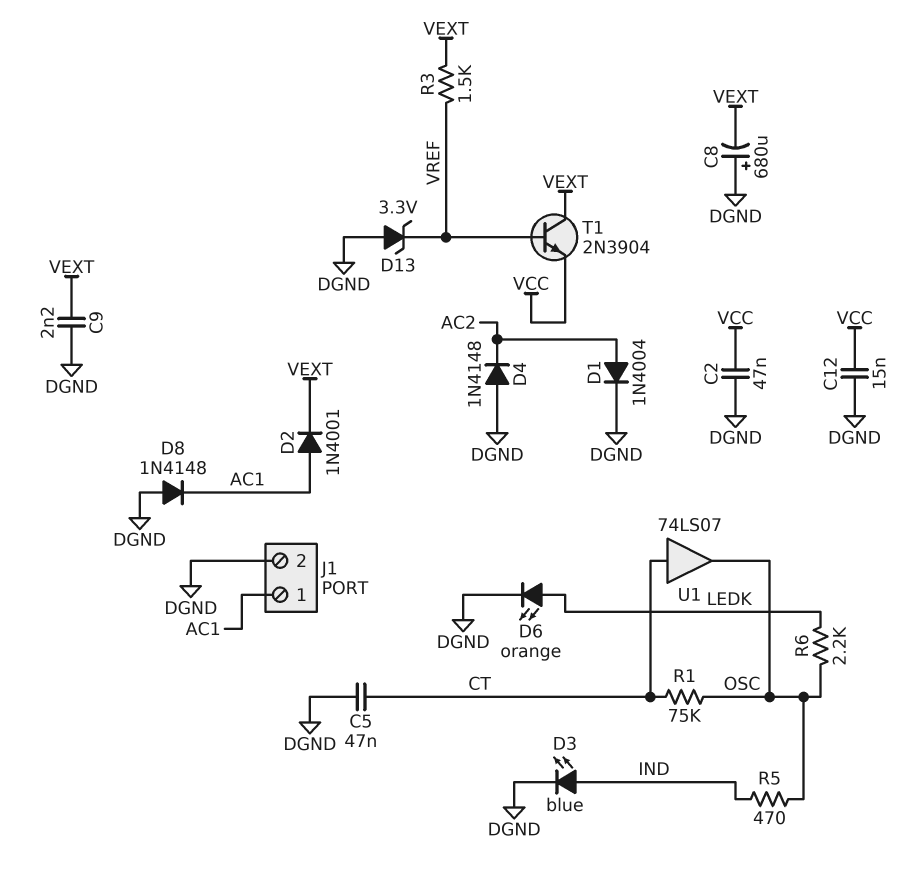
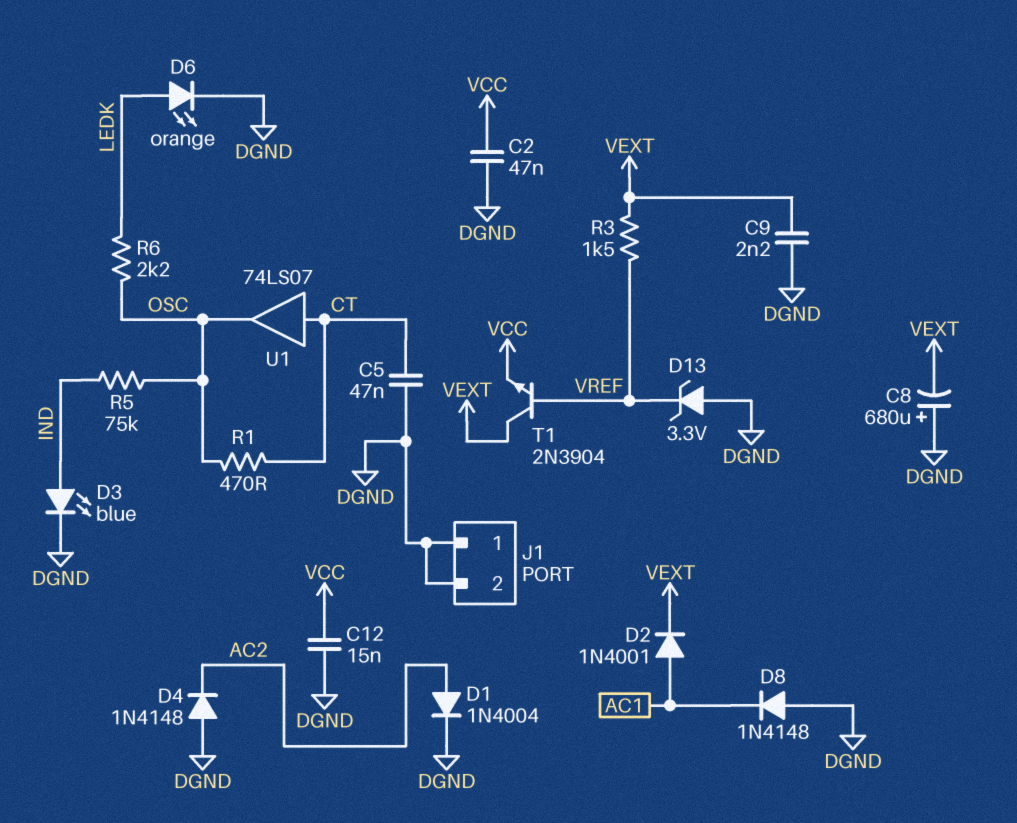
J1 pin 1: AC1 -> DGND
R1: 75k (CT, OSC) -> 470 (CT, OSC)
R5: 470 (IND, OSC) -> 75k (IND, OSC)

